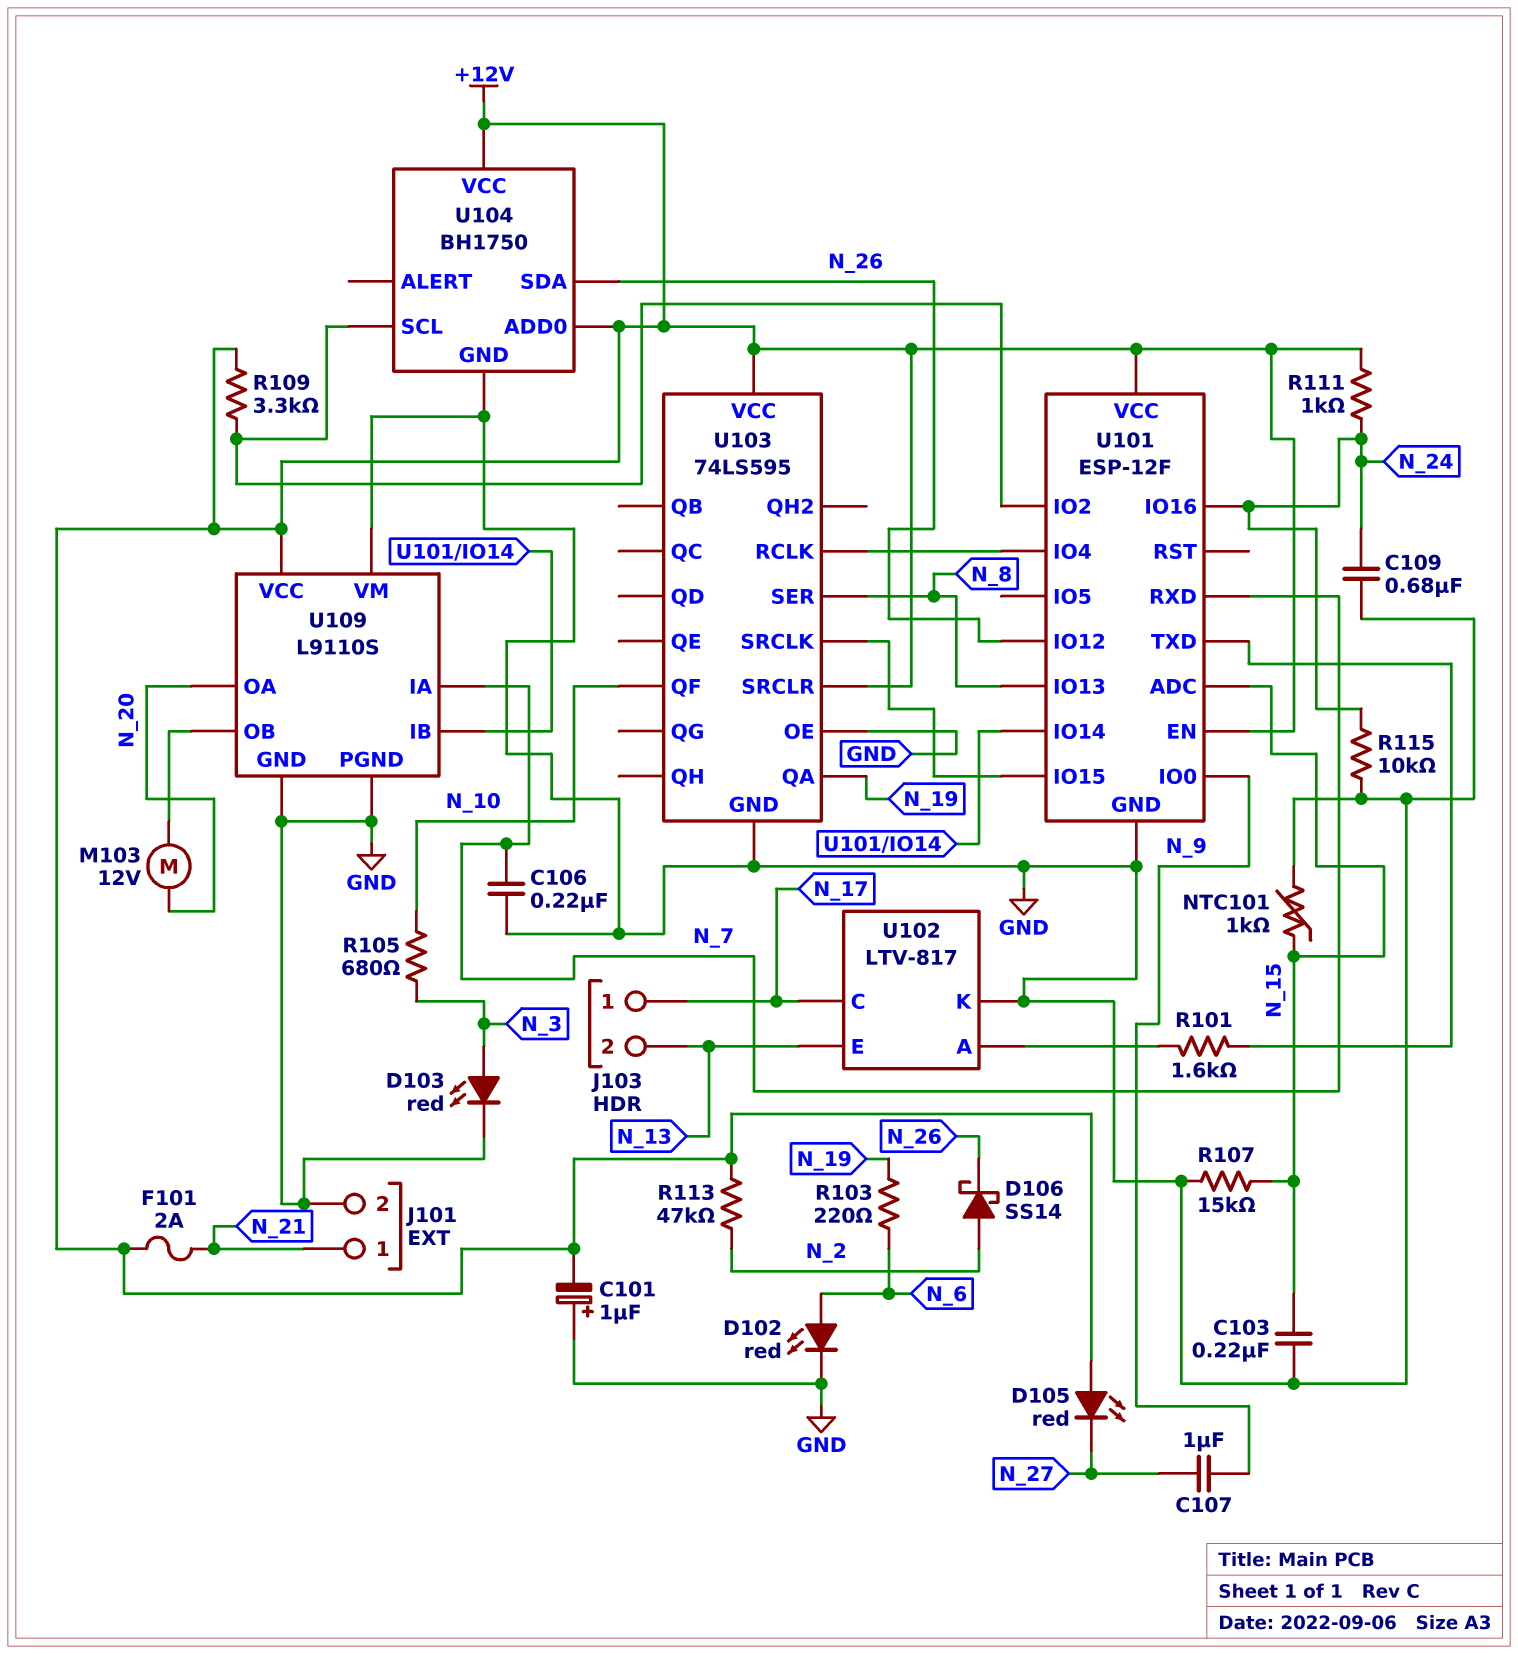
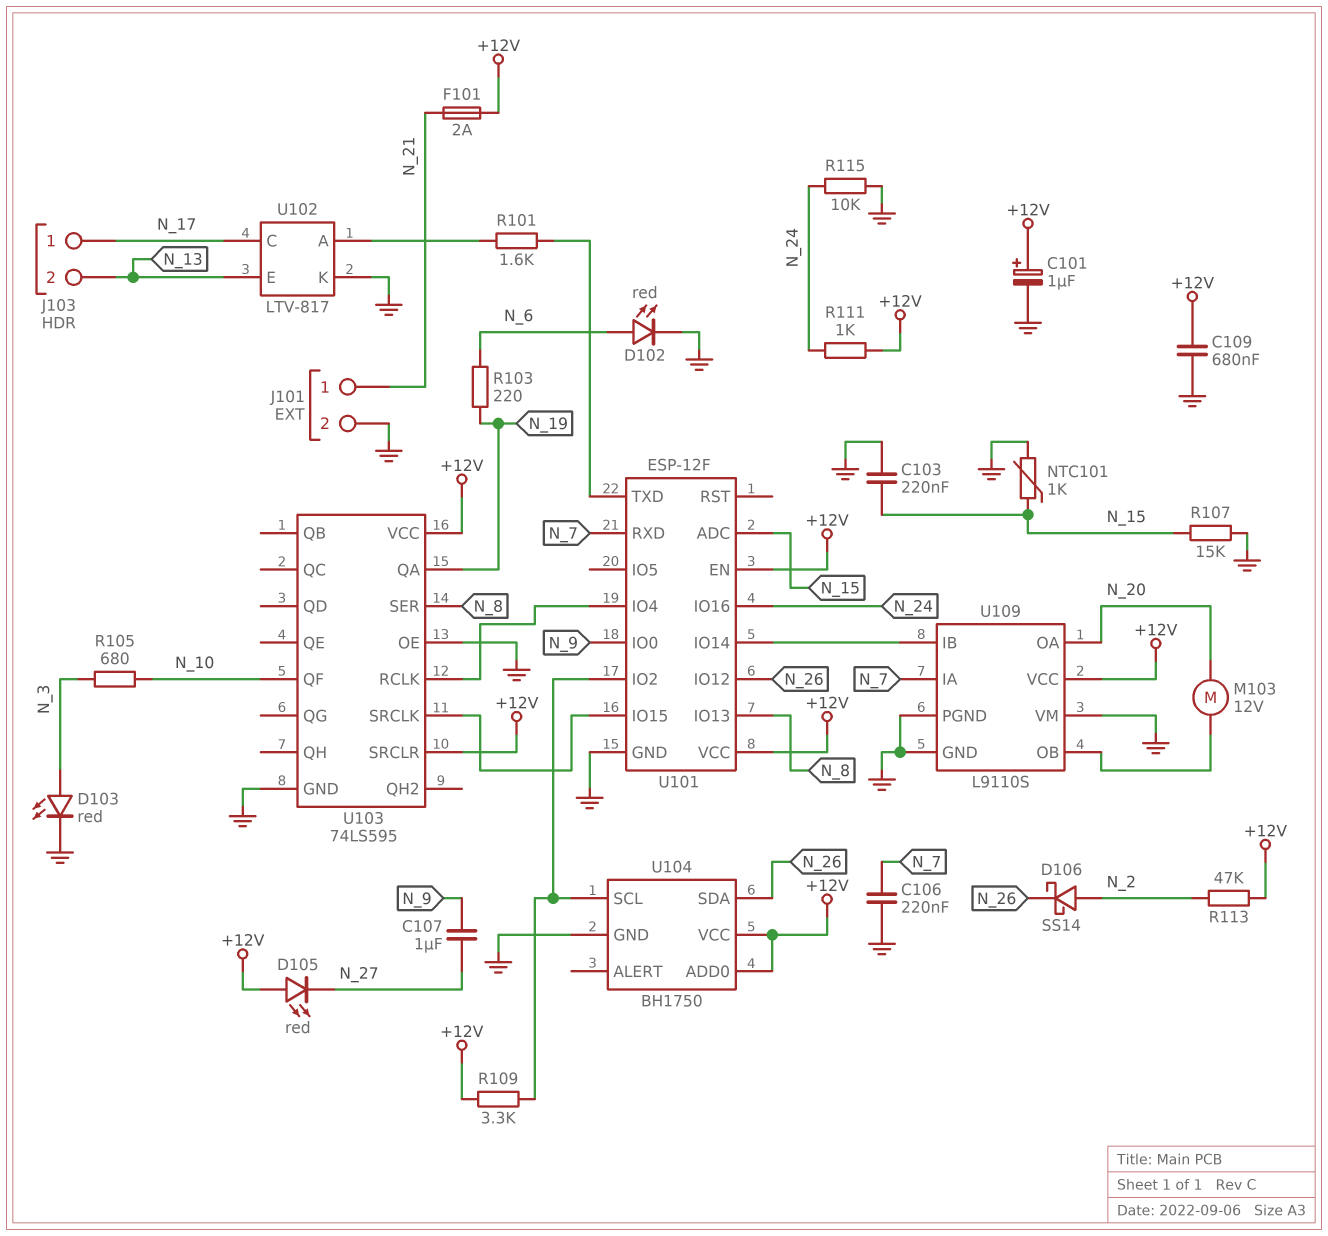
C101: 1uF (plus GND, minus +12V) -> 1uF (plus +12V, minus GND)
C109: 680nF (GND, N_24) -> 680nF (+12V, GND)

